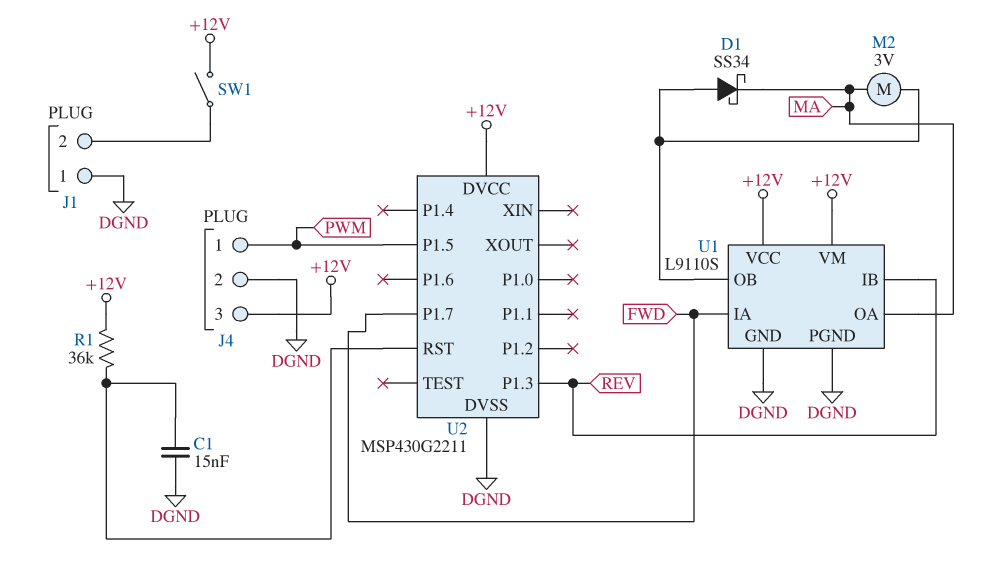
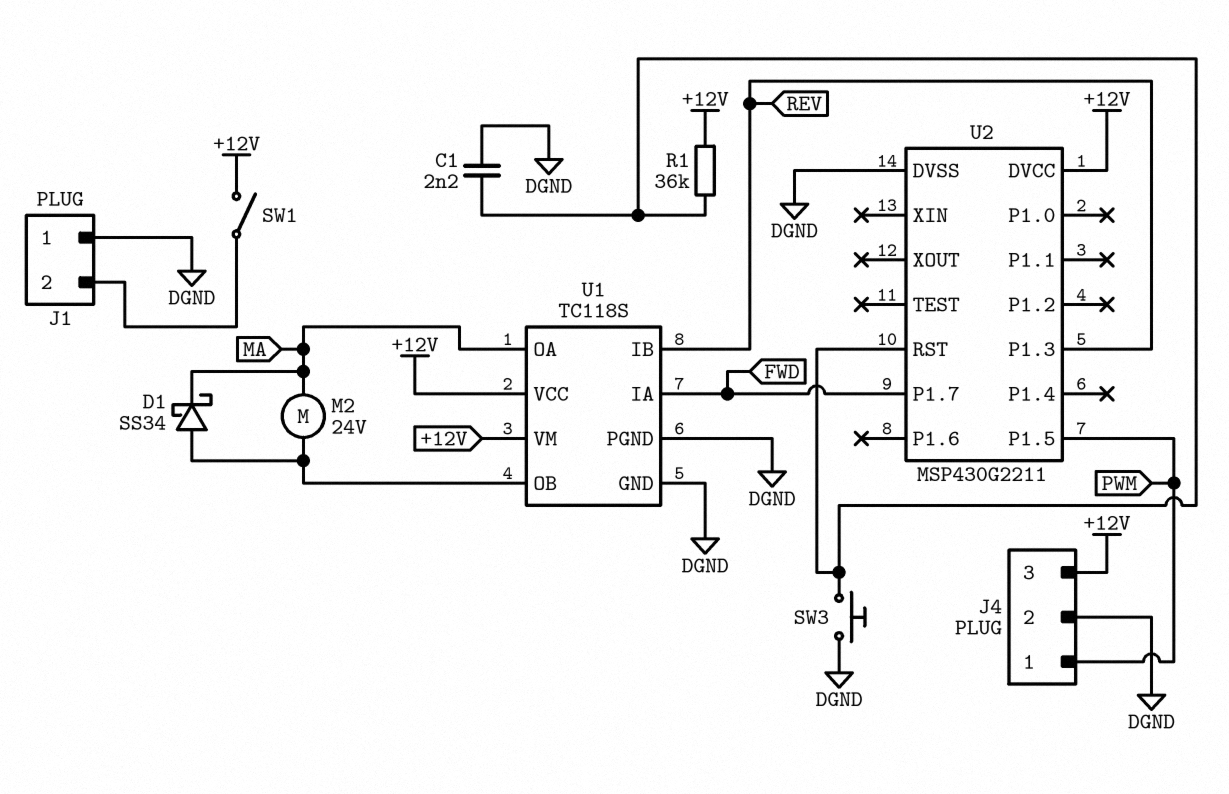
C1: 15nF (DGND, U2/RST) -> 2.2nF (DGND, U2/RST)
M2: motor 3V (MA, U1/OB) -> motor 24V (MA, U1/OB)
SW3: none -> button (DGND, U2/RST)
U1: L9110S -> TC118S

